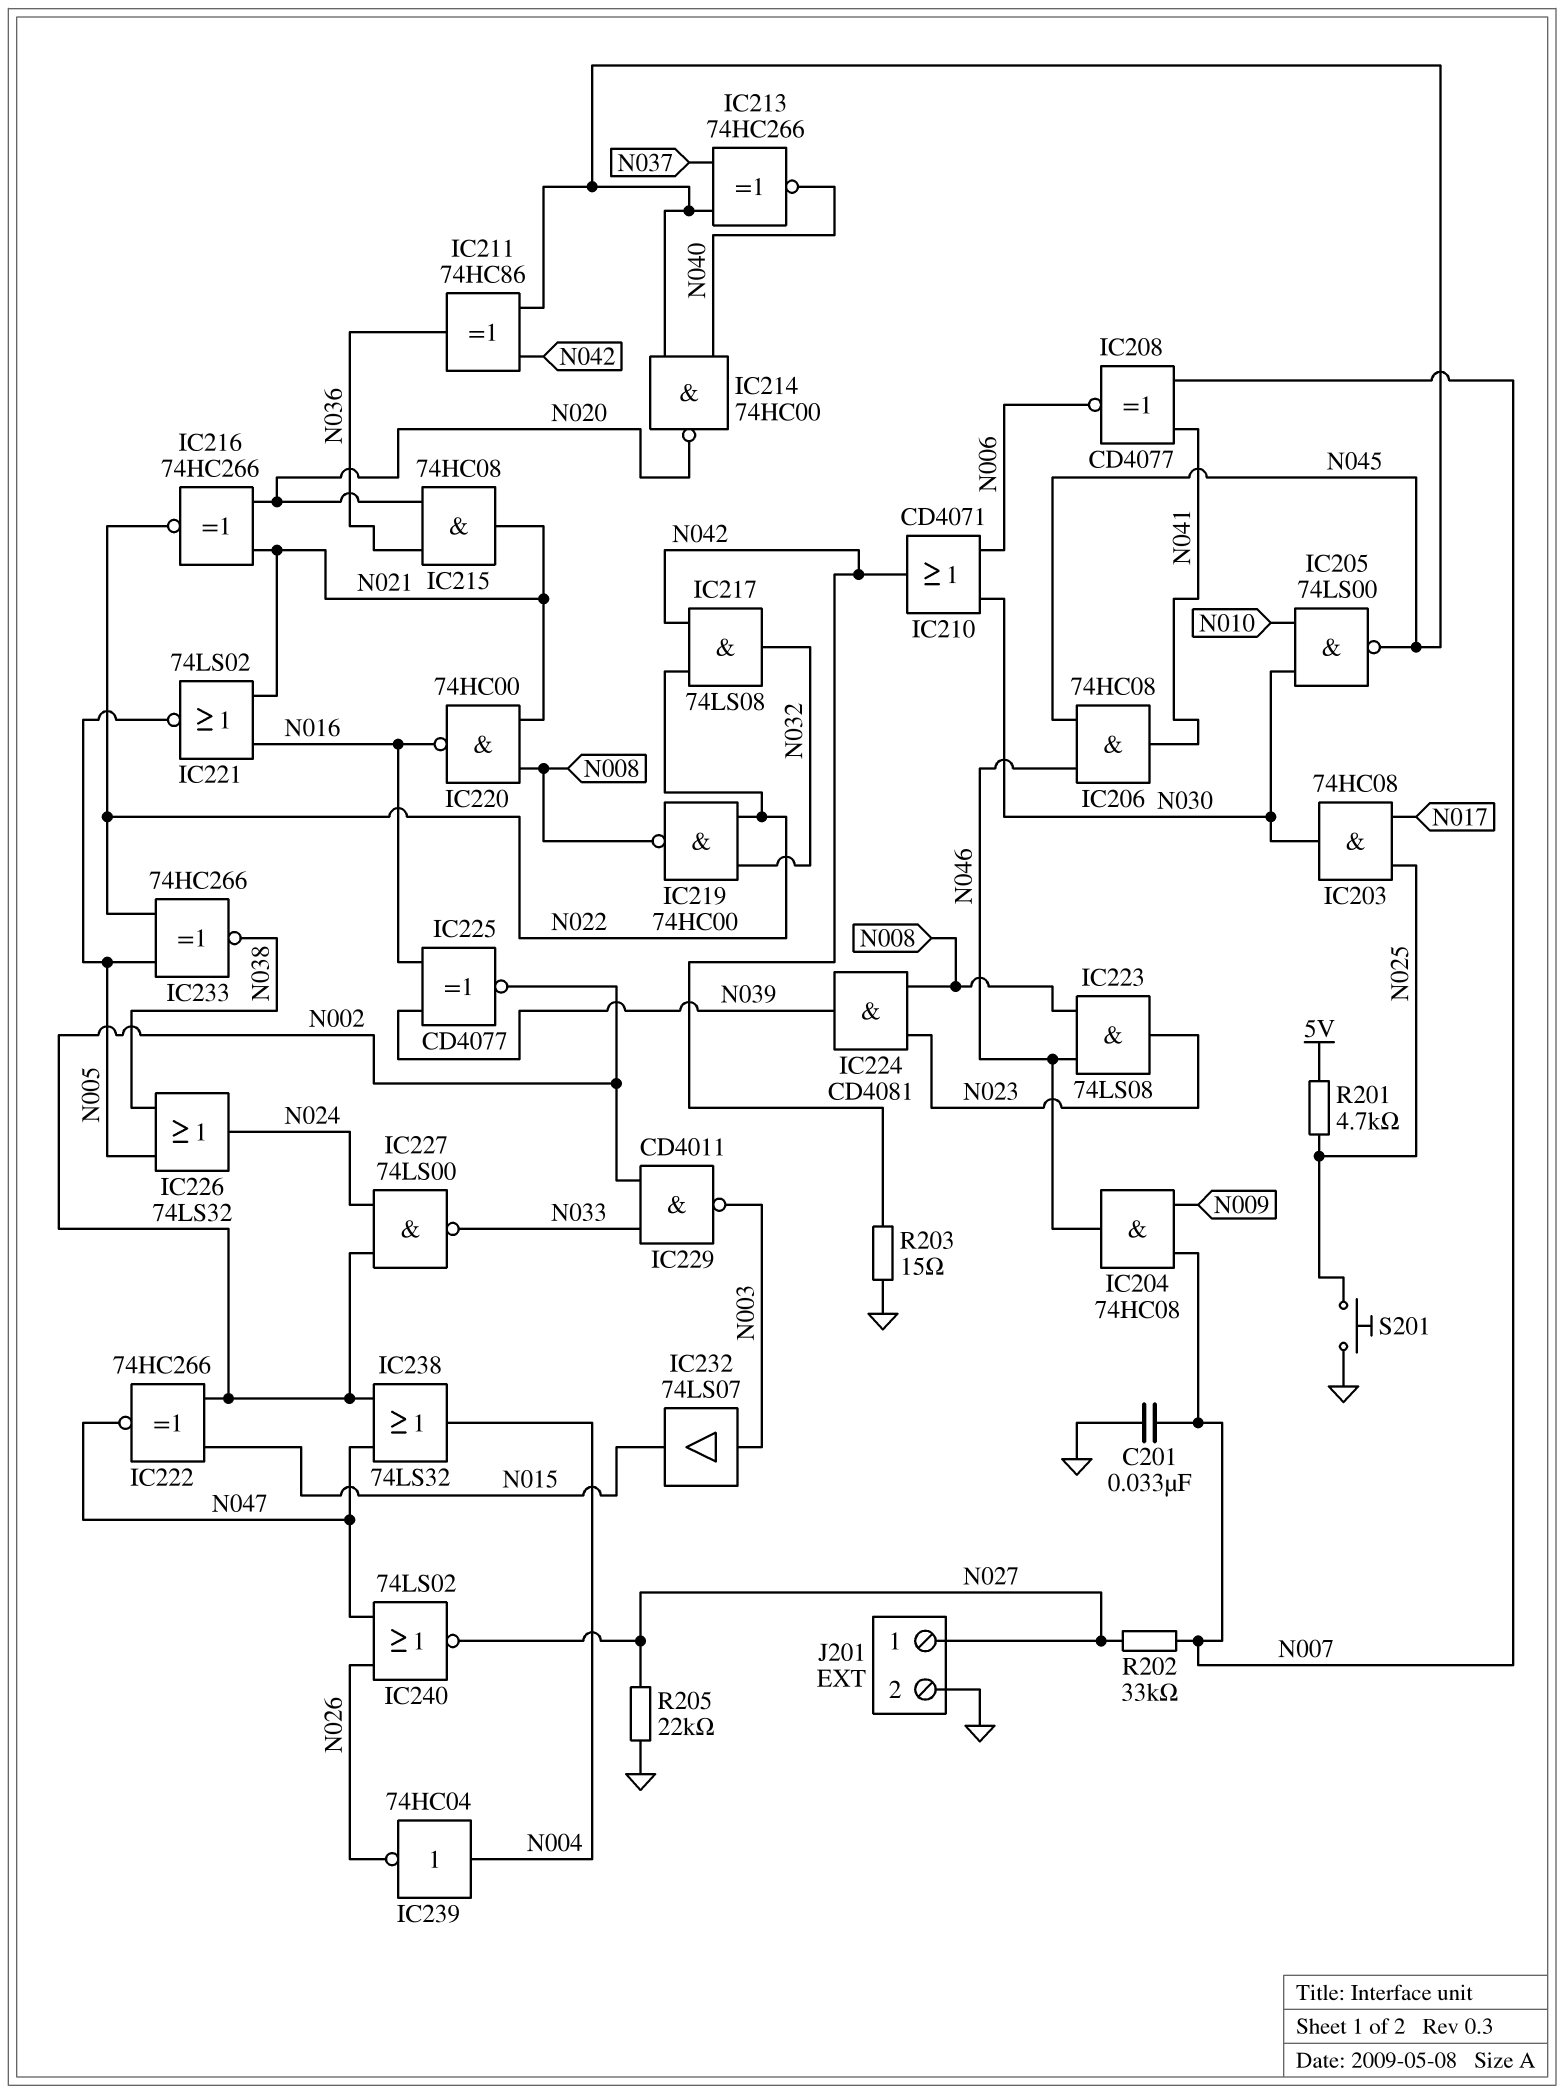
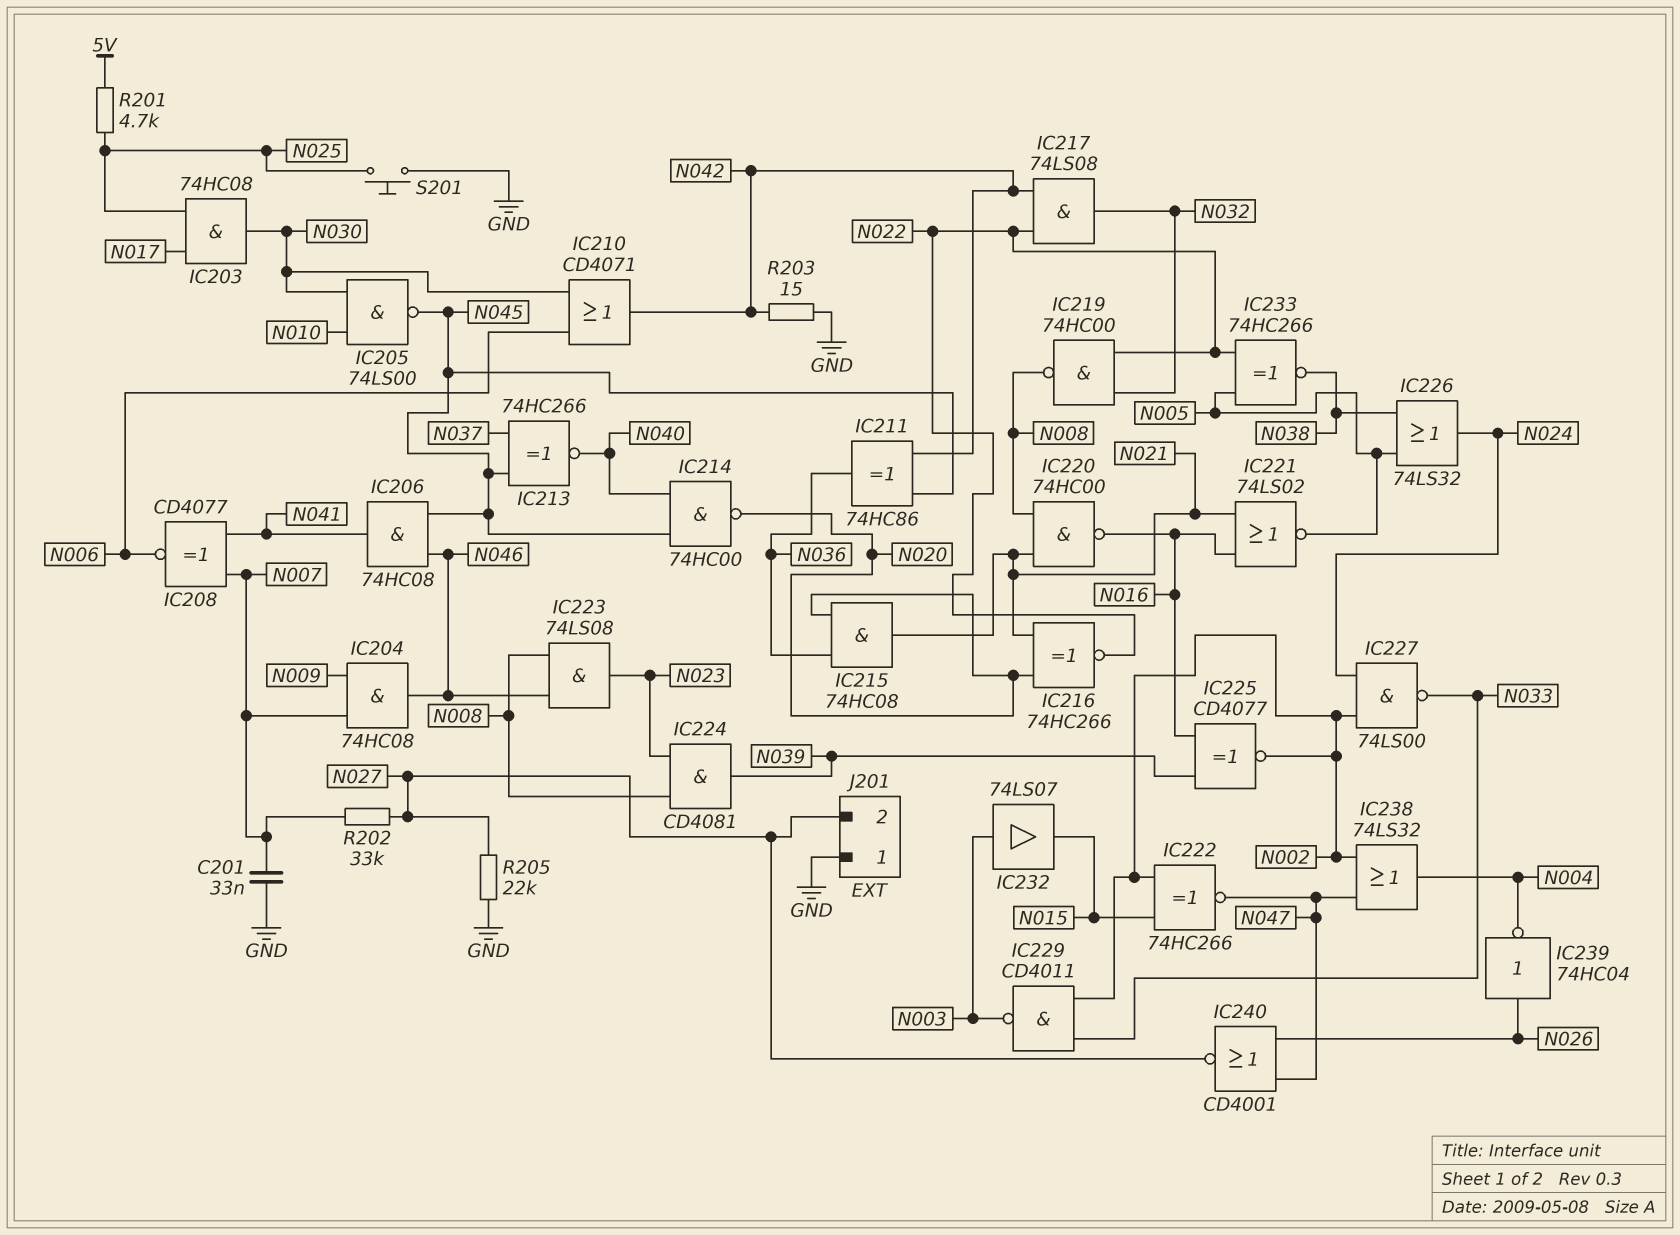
IC239: NOT 74HC04 (in N004, out N026) -> NOT 74HC04 (in N026, out N004)
IC240: NOR 74LS02 (in N026, in N047, out N027) -> NOR CD4001 (in N026, in N047, out N027)
J201 pin 1: N027 -> GND
J201 pin 2: GND -> N027

